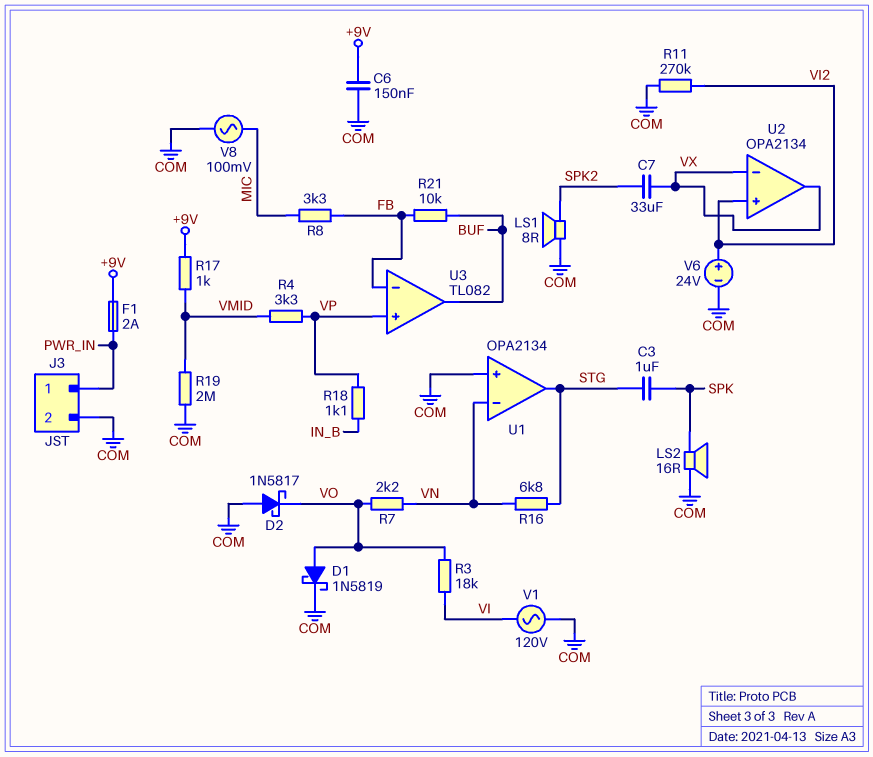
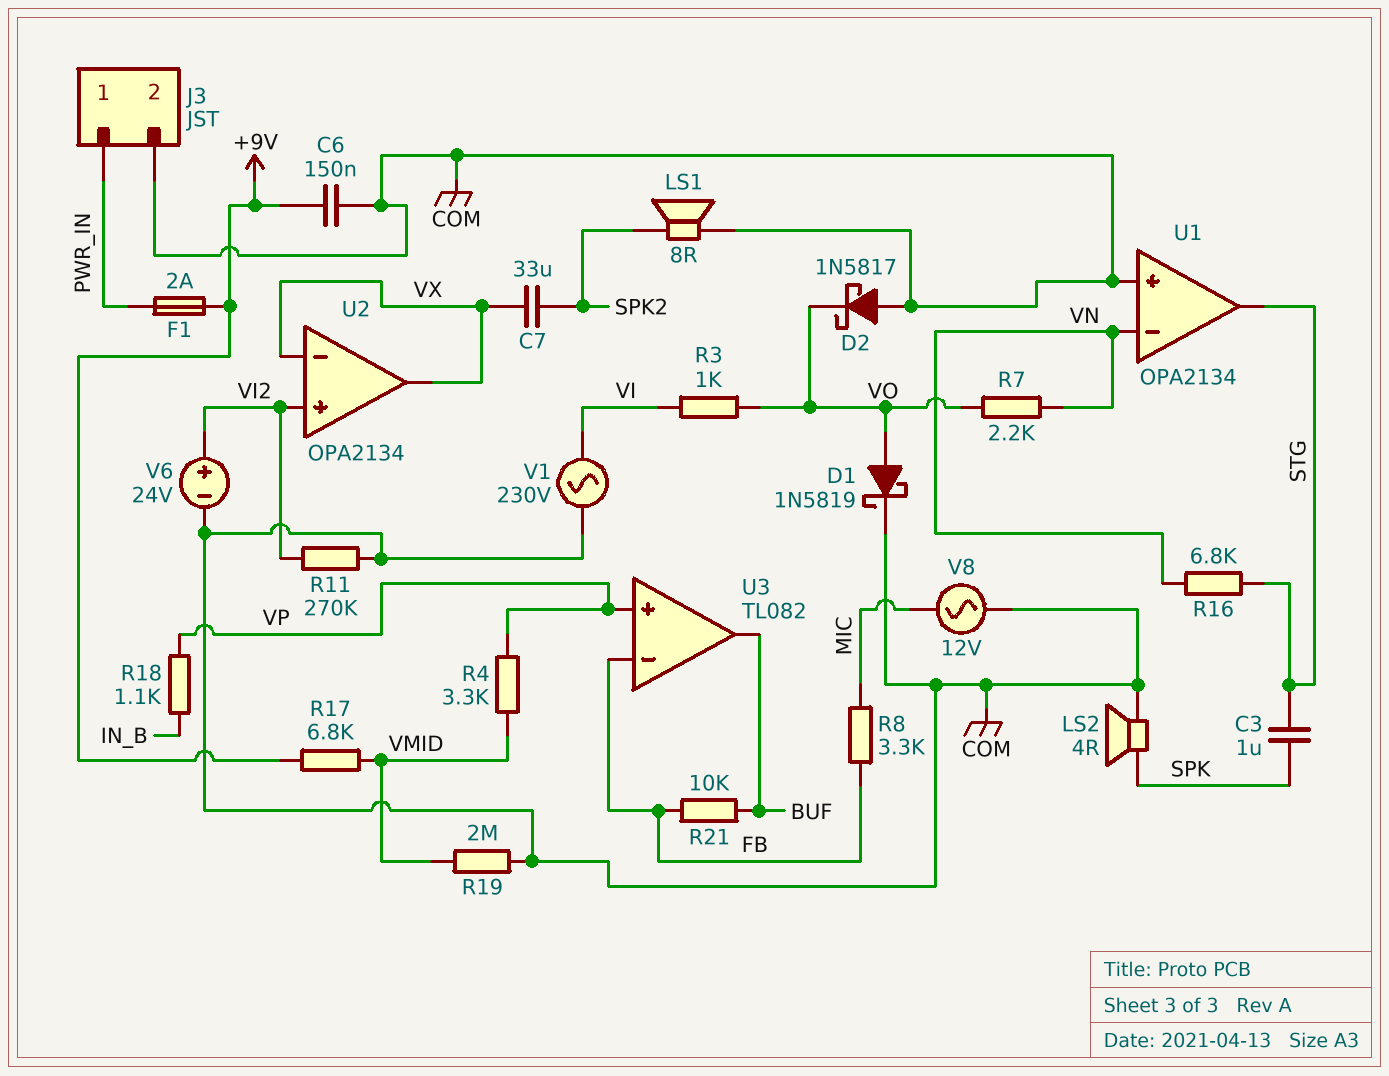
LS2: speaker 16R (COM, SPK) -> speaker 4R (COM, SPK)
R3: 18k (VI, VO) -> 1k (VI, VO)
R17: 1k (+9V, VMID) -> 6.8k (+9V, VMID)
V1: AC 120V (COM, VI) -> AC 230V (COM, VI)
V8: AC 100mV (COM, MIC) -> AC 12V (COM, MIC)

